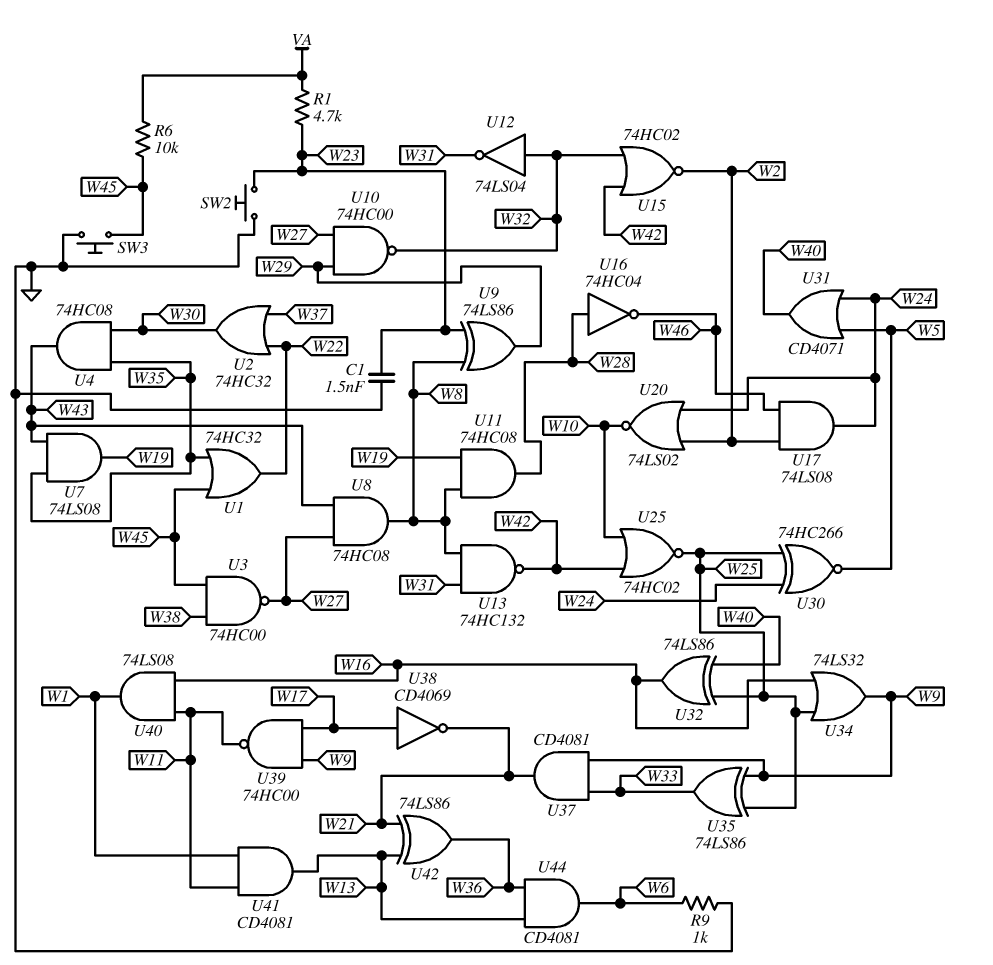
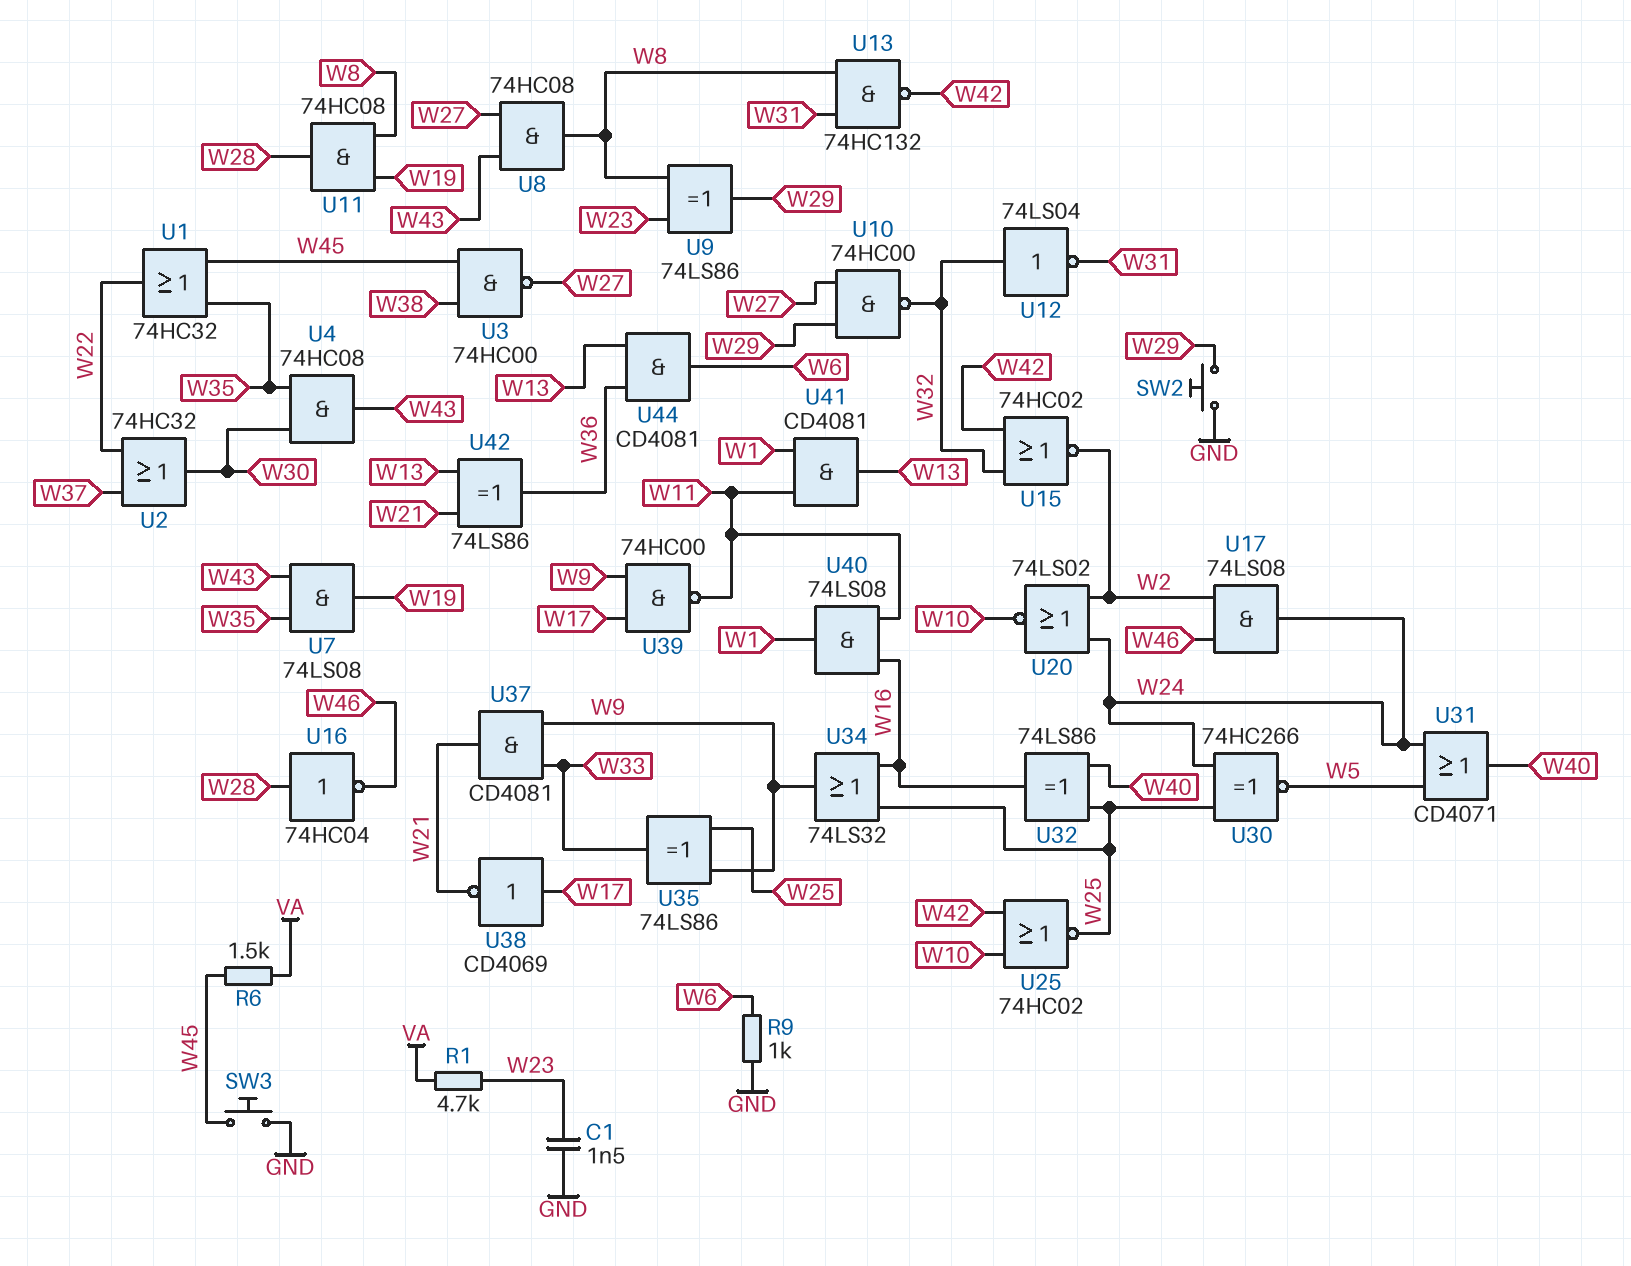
R6: 10k (VA, W45) -> 1.5k (VA, W45)
SW2: button (GND, W23) -> button (GND, W29)

